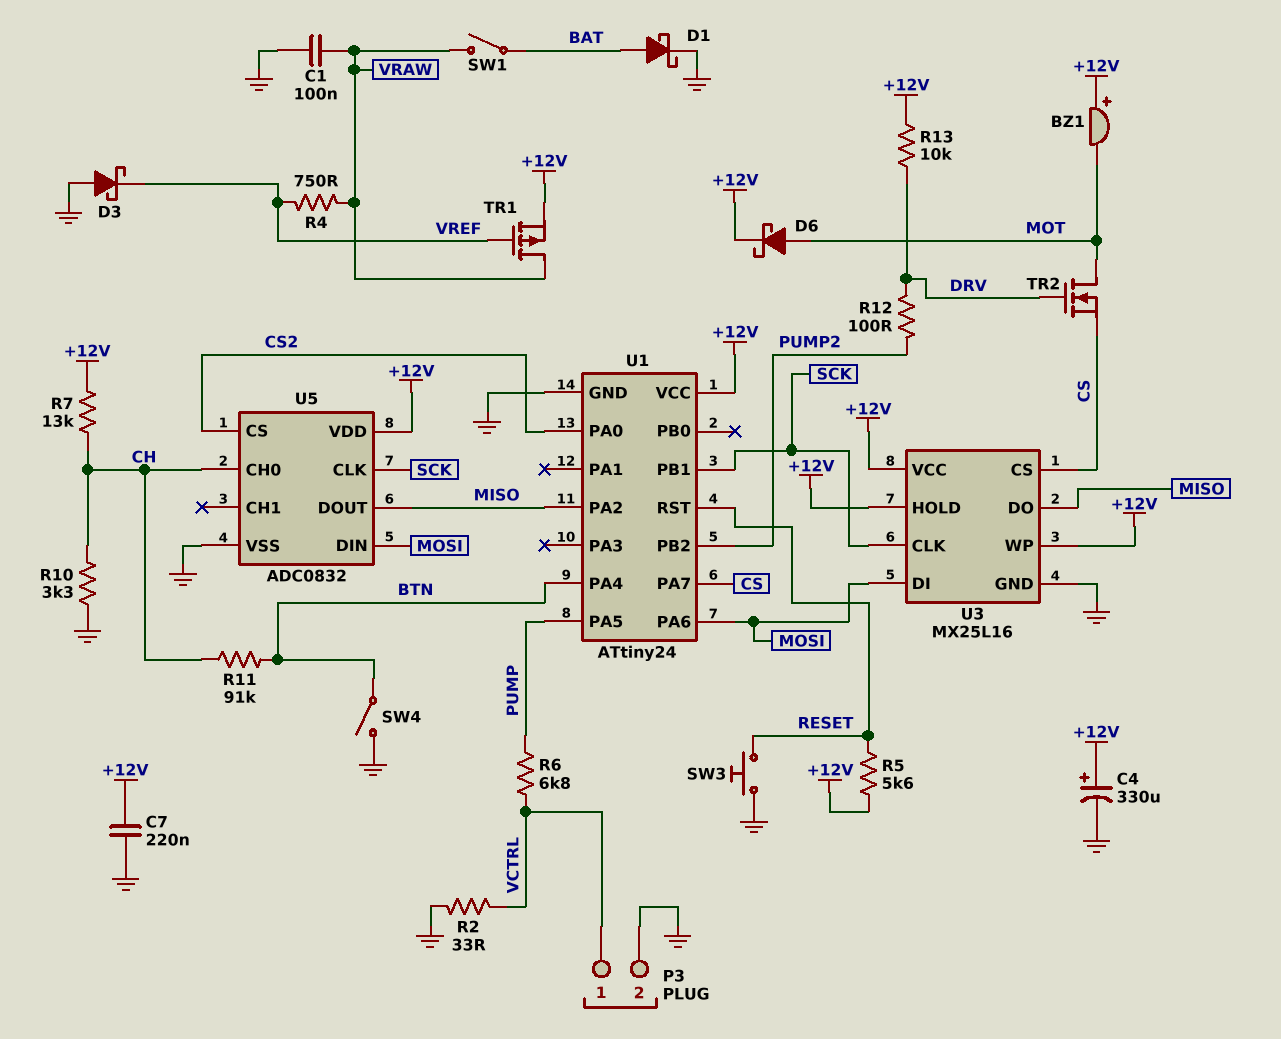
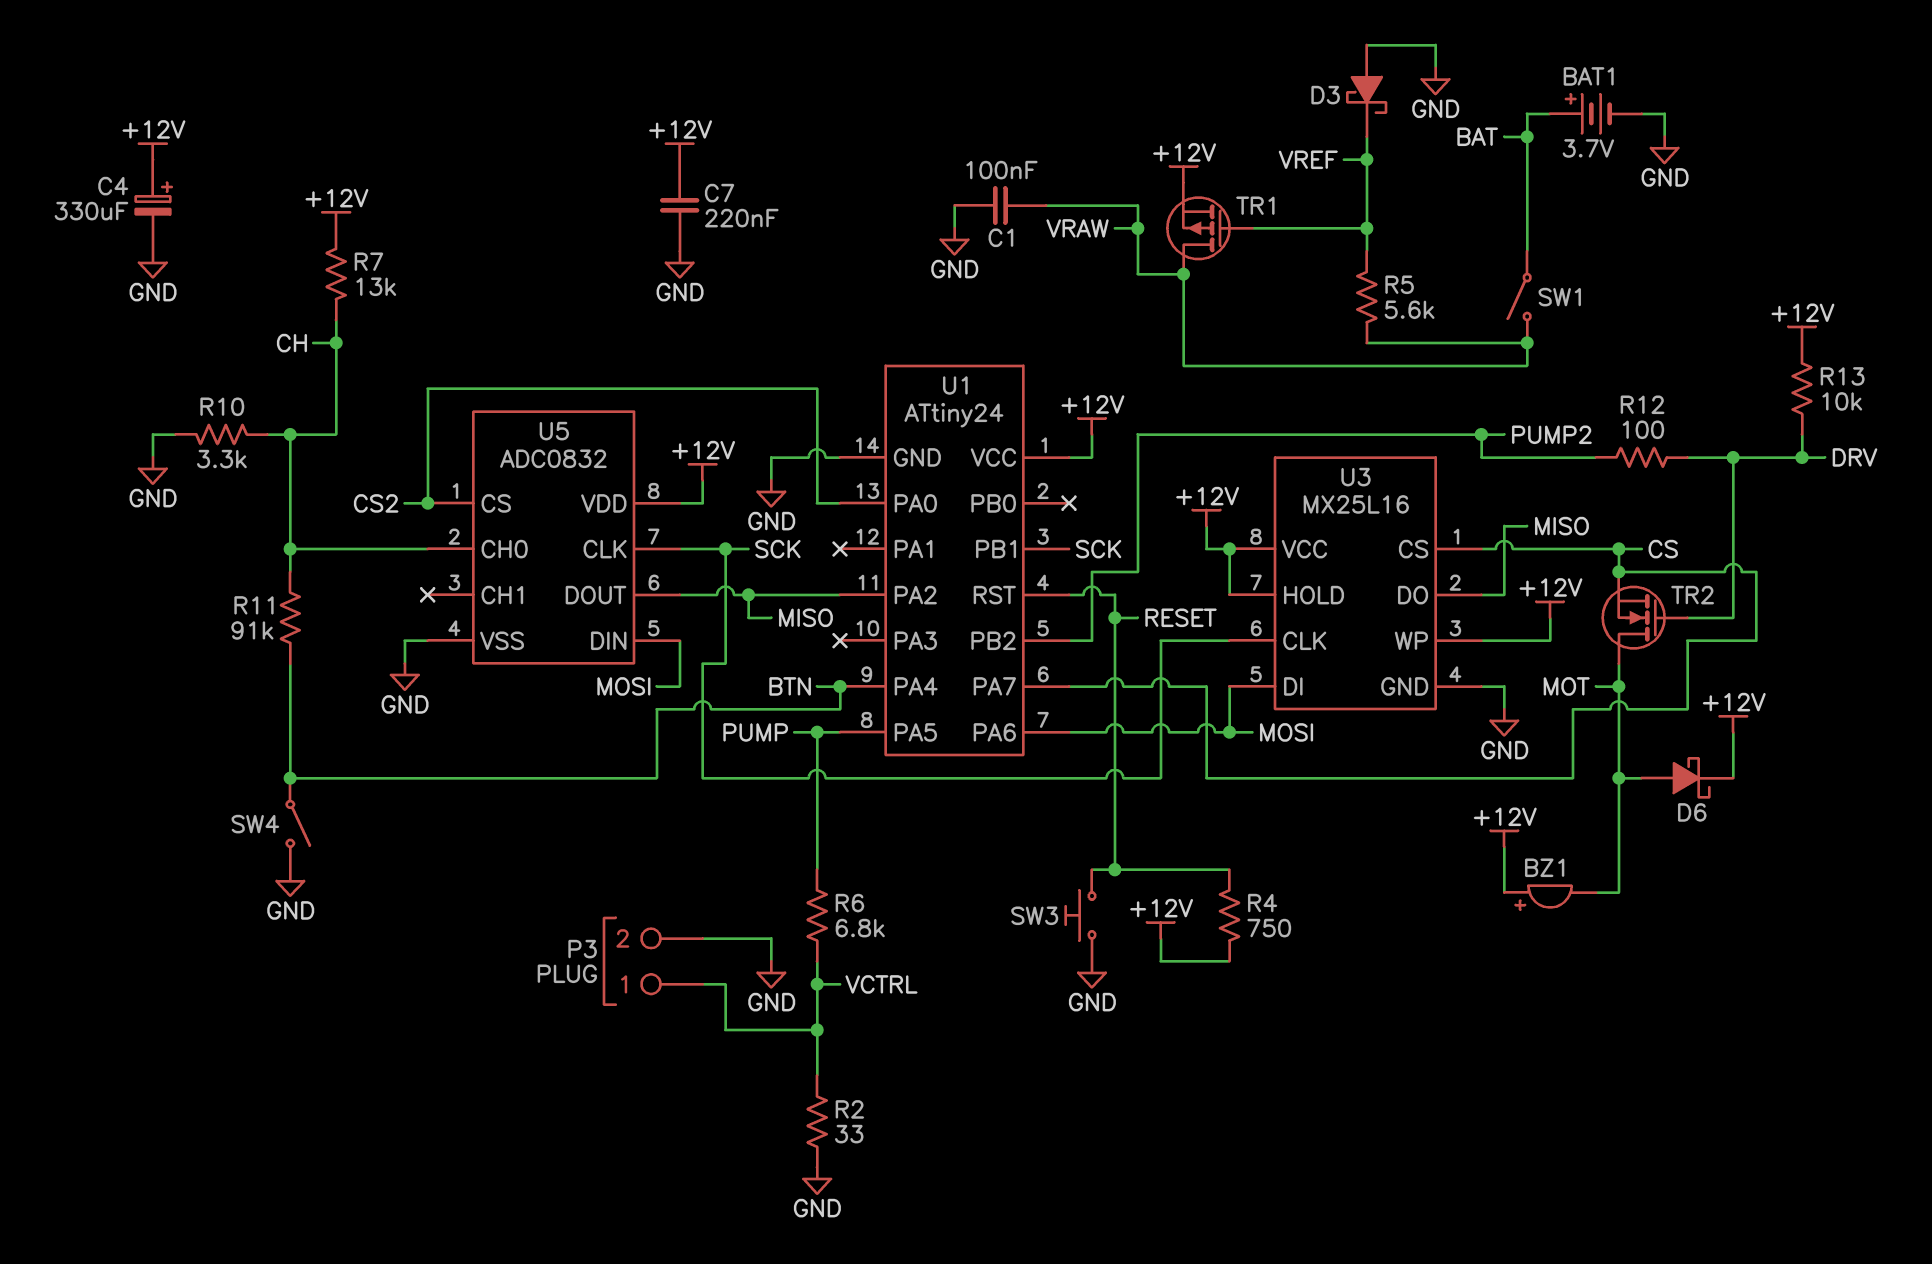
BAT1: none -> 3.7V (plus BAT, minus GND)
D1: schottky (A BAT, K GND) -> none
R4: 750 (VRAW, VREF) -> 750 (+12V, RESET)
R5: 5.6k (+12V, RESET) -> 5.6k (VRAW, VREF)

